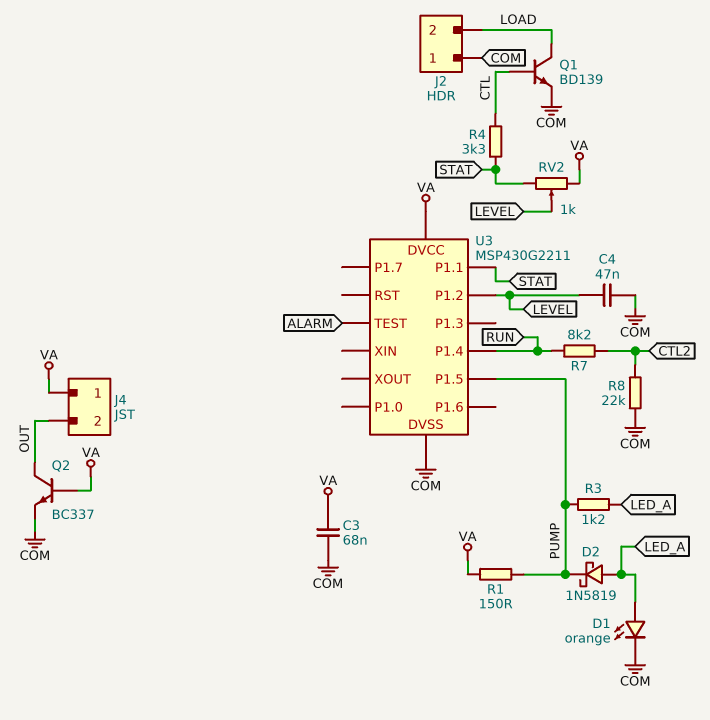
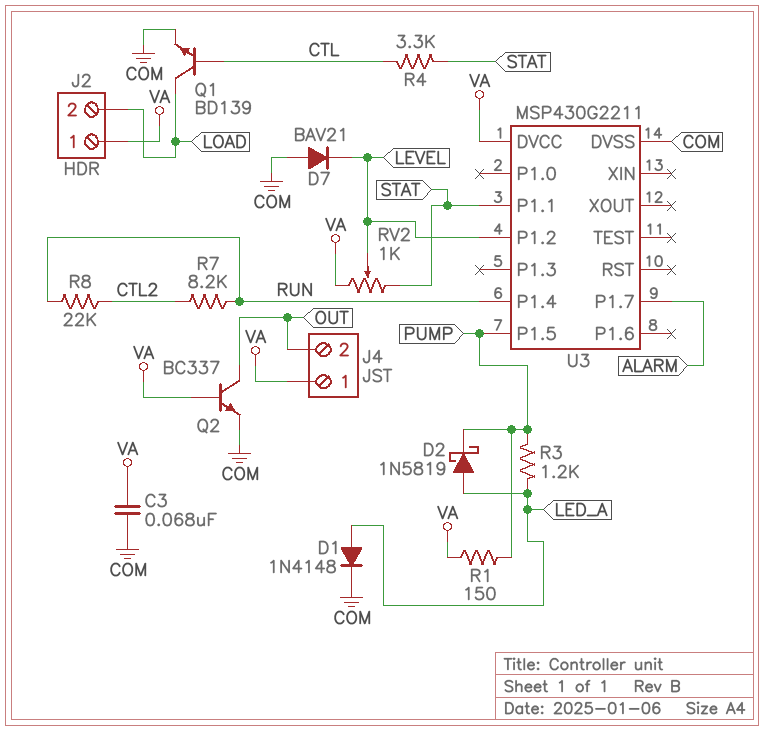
C4: 47nF (COM, LEVEL) -> none
D1: LED orange (A LED_A, K COM) -> diode 1N4148 (A LED_A, K COM)
D7: none -> diode BAV21 (A COM, K LEVEL)
J2 pin 1: COM -> VA
R8: 22k (COM, CTL2) -> 22k (CTL2, RUN)
U3 pin P1.7: none -> ALARM
U3 pin TEST: ALARM -> none

